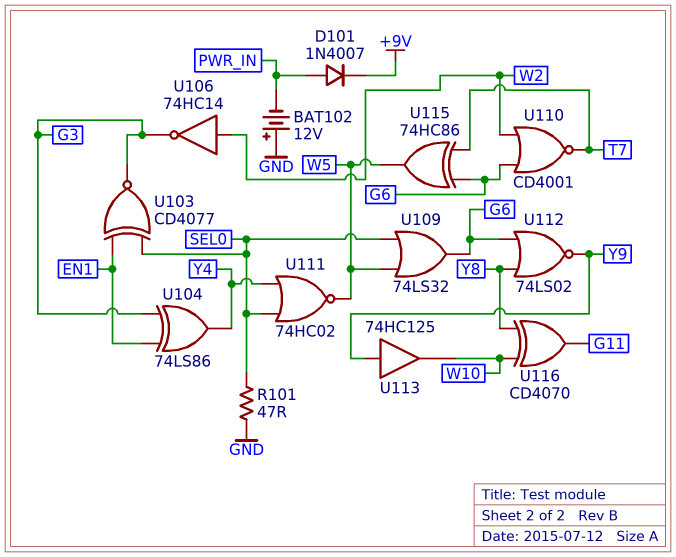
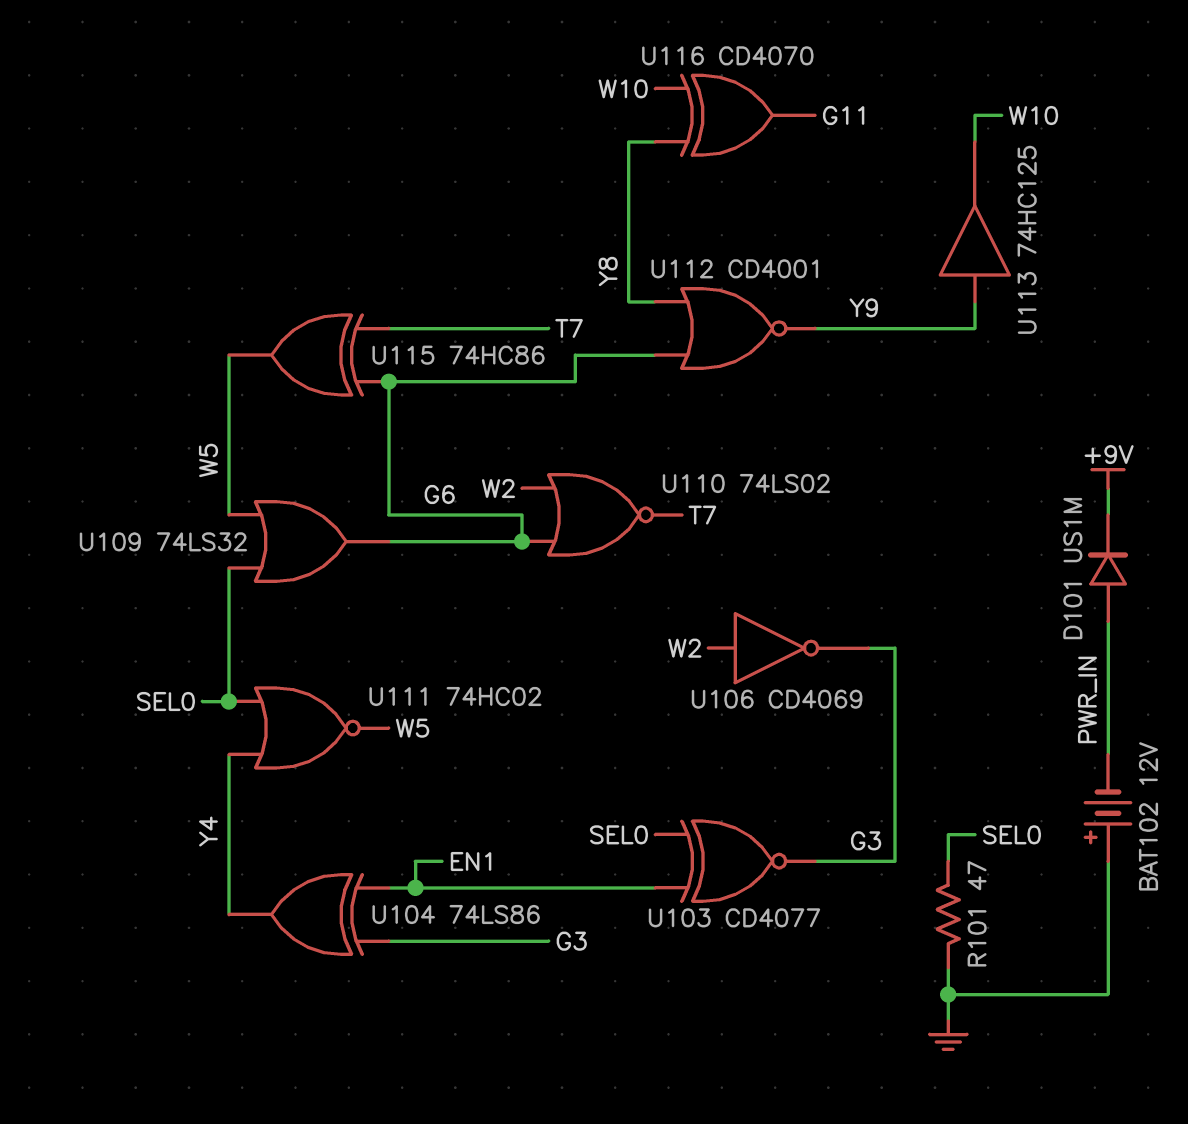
D101: diode 1N4007 (A PWR_IN, K +9V) -> diode US1M (A PWR_IN, K +9V)
U106: NOT 74HC14 (in W2, out G3) -> NOT CD4069 (in W2, out G3)
U110: NOR CD4001 (in G6, in W2, out T7) -> NOR 74LS02 (in G6, in W2, out T7)
U112: NOR 74LS02 (in G6, in Y8, out Y9) -> NOR CD4001 (in G6, in Y8, out Y9)

